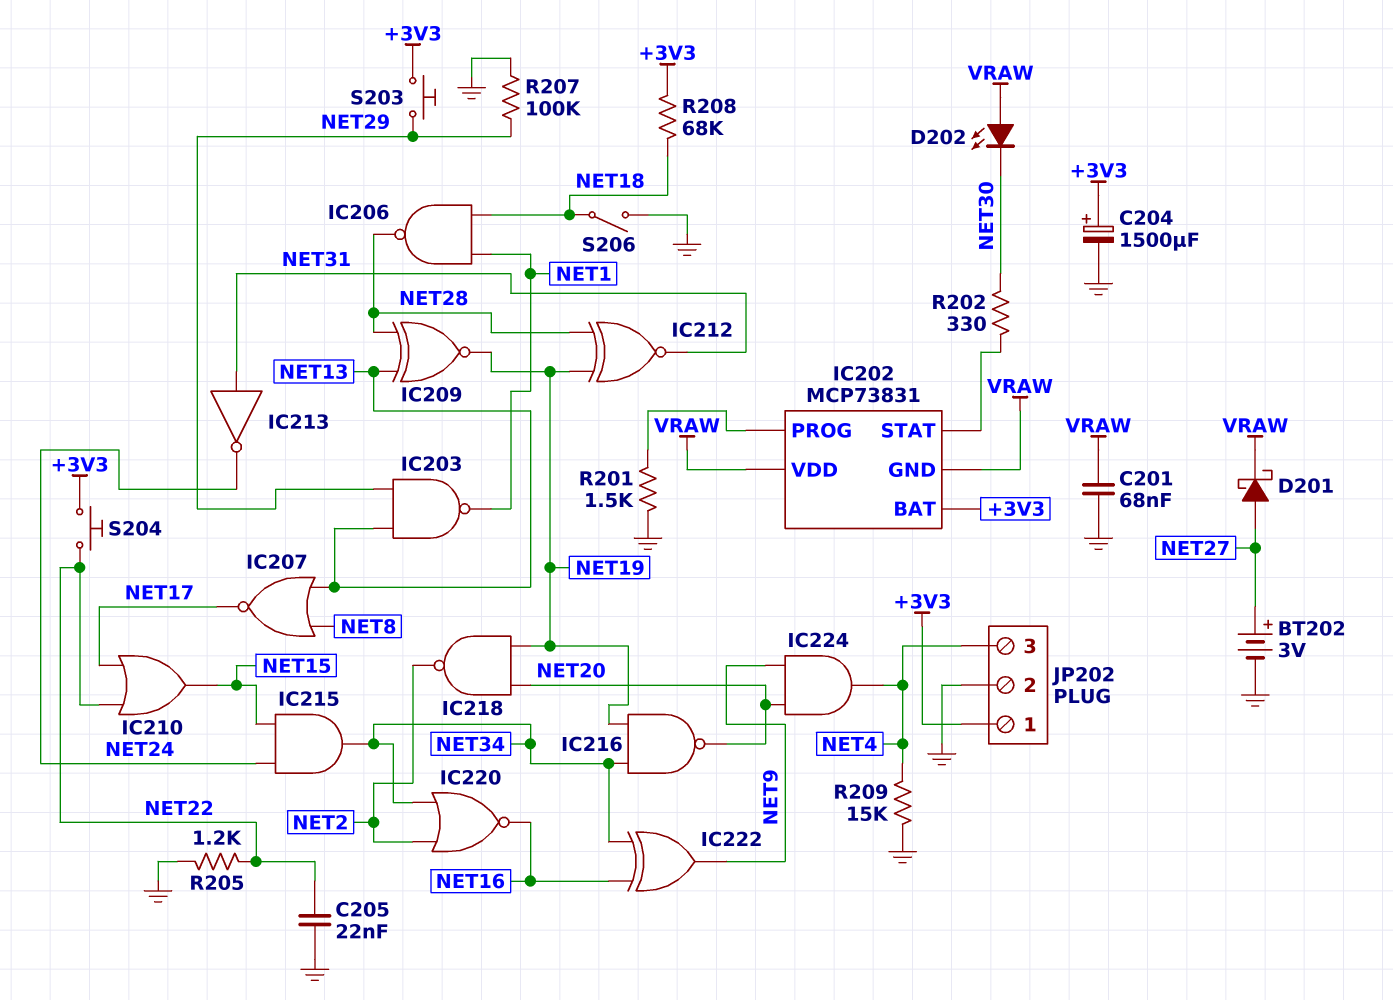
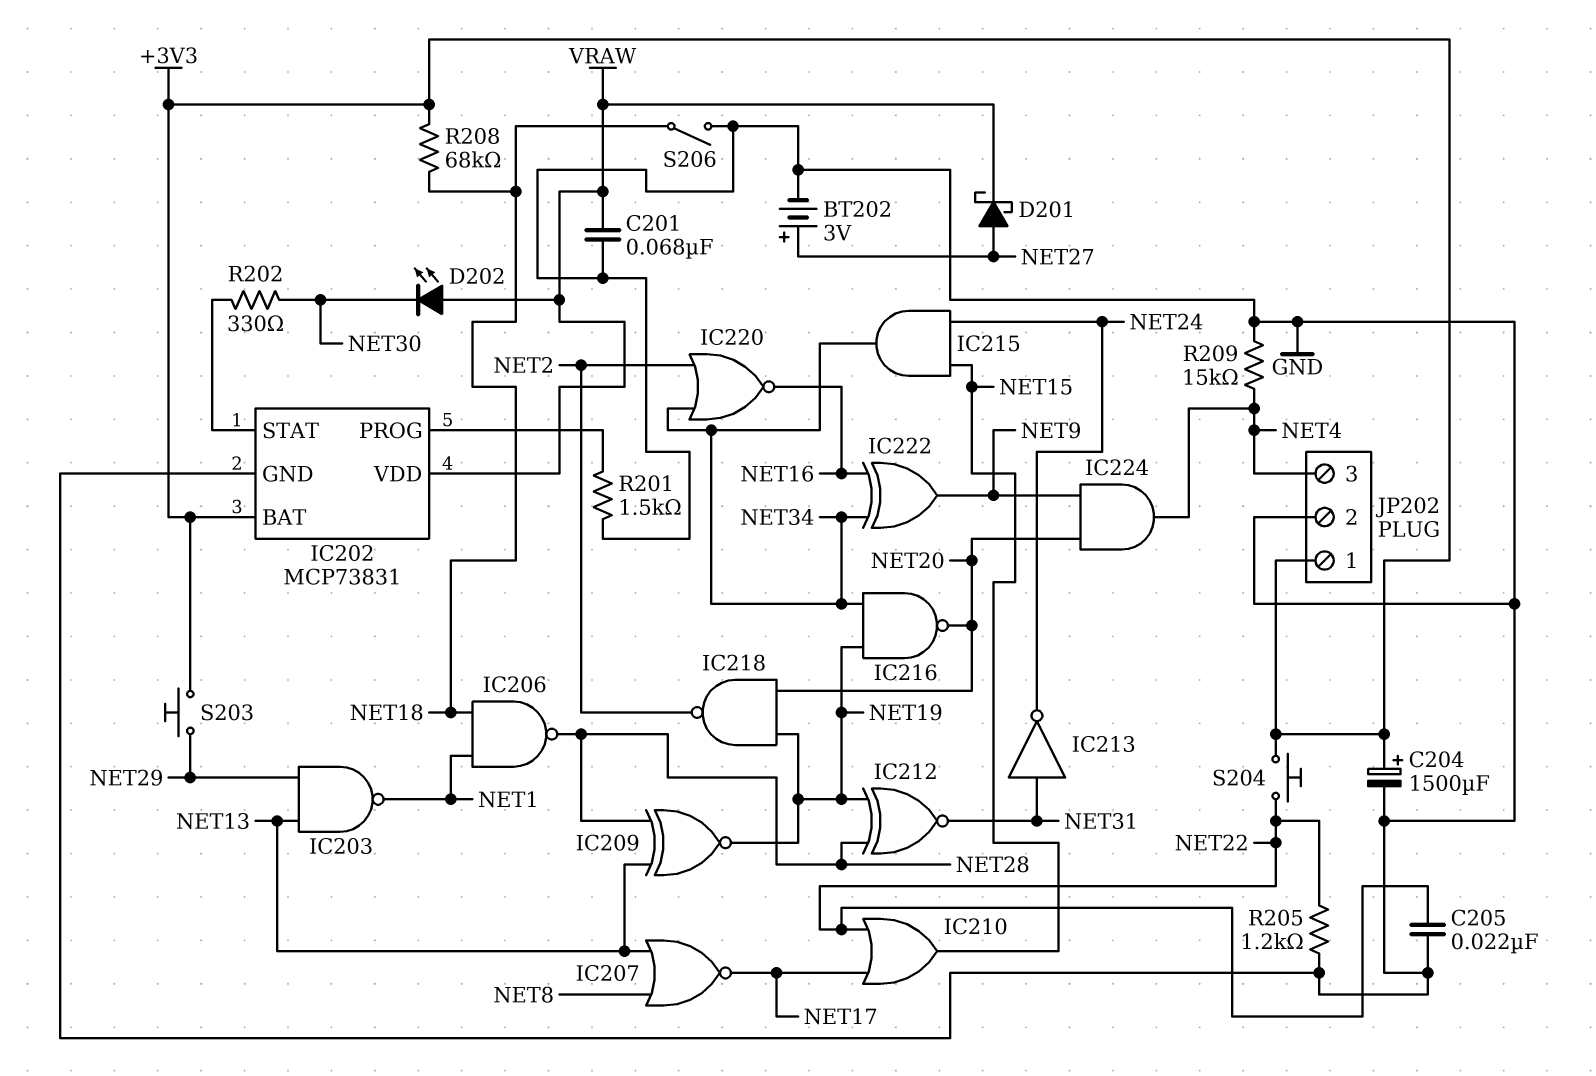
IC202 pin GND: VRAW -> GND
R207: 100k (GND, NET29) -> none

